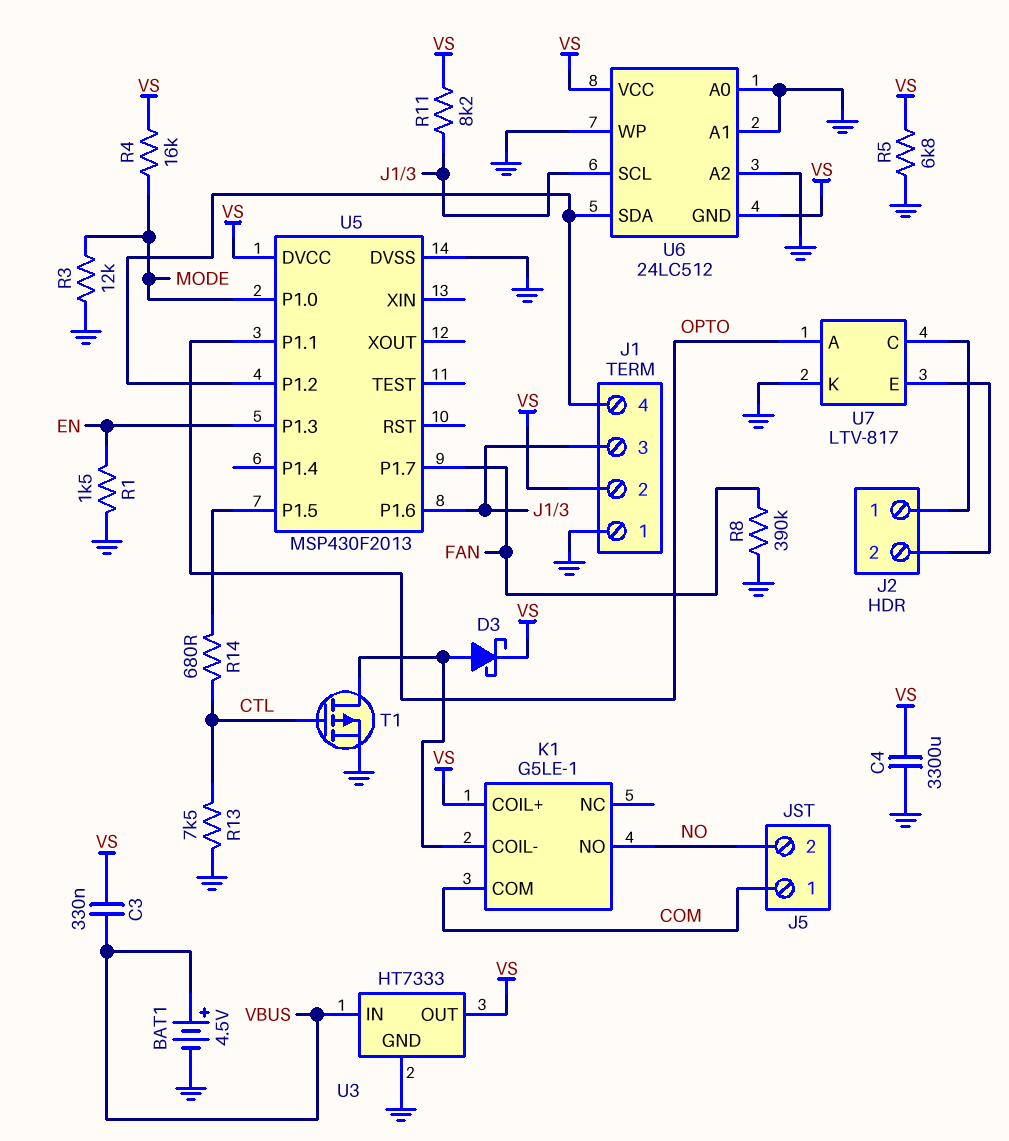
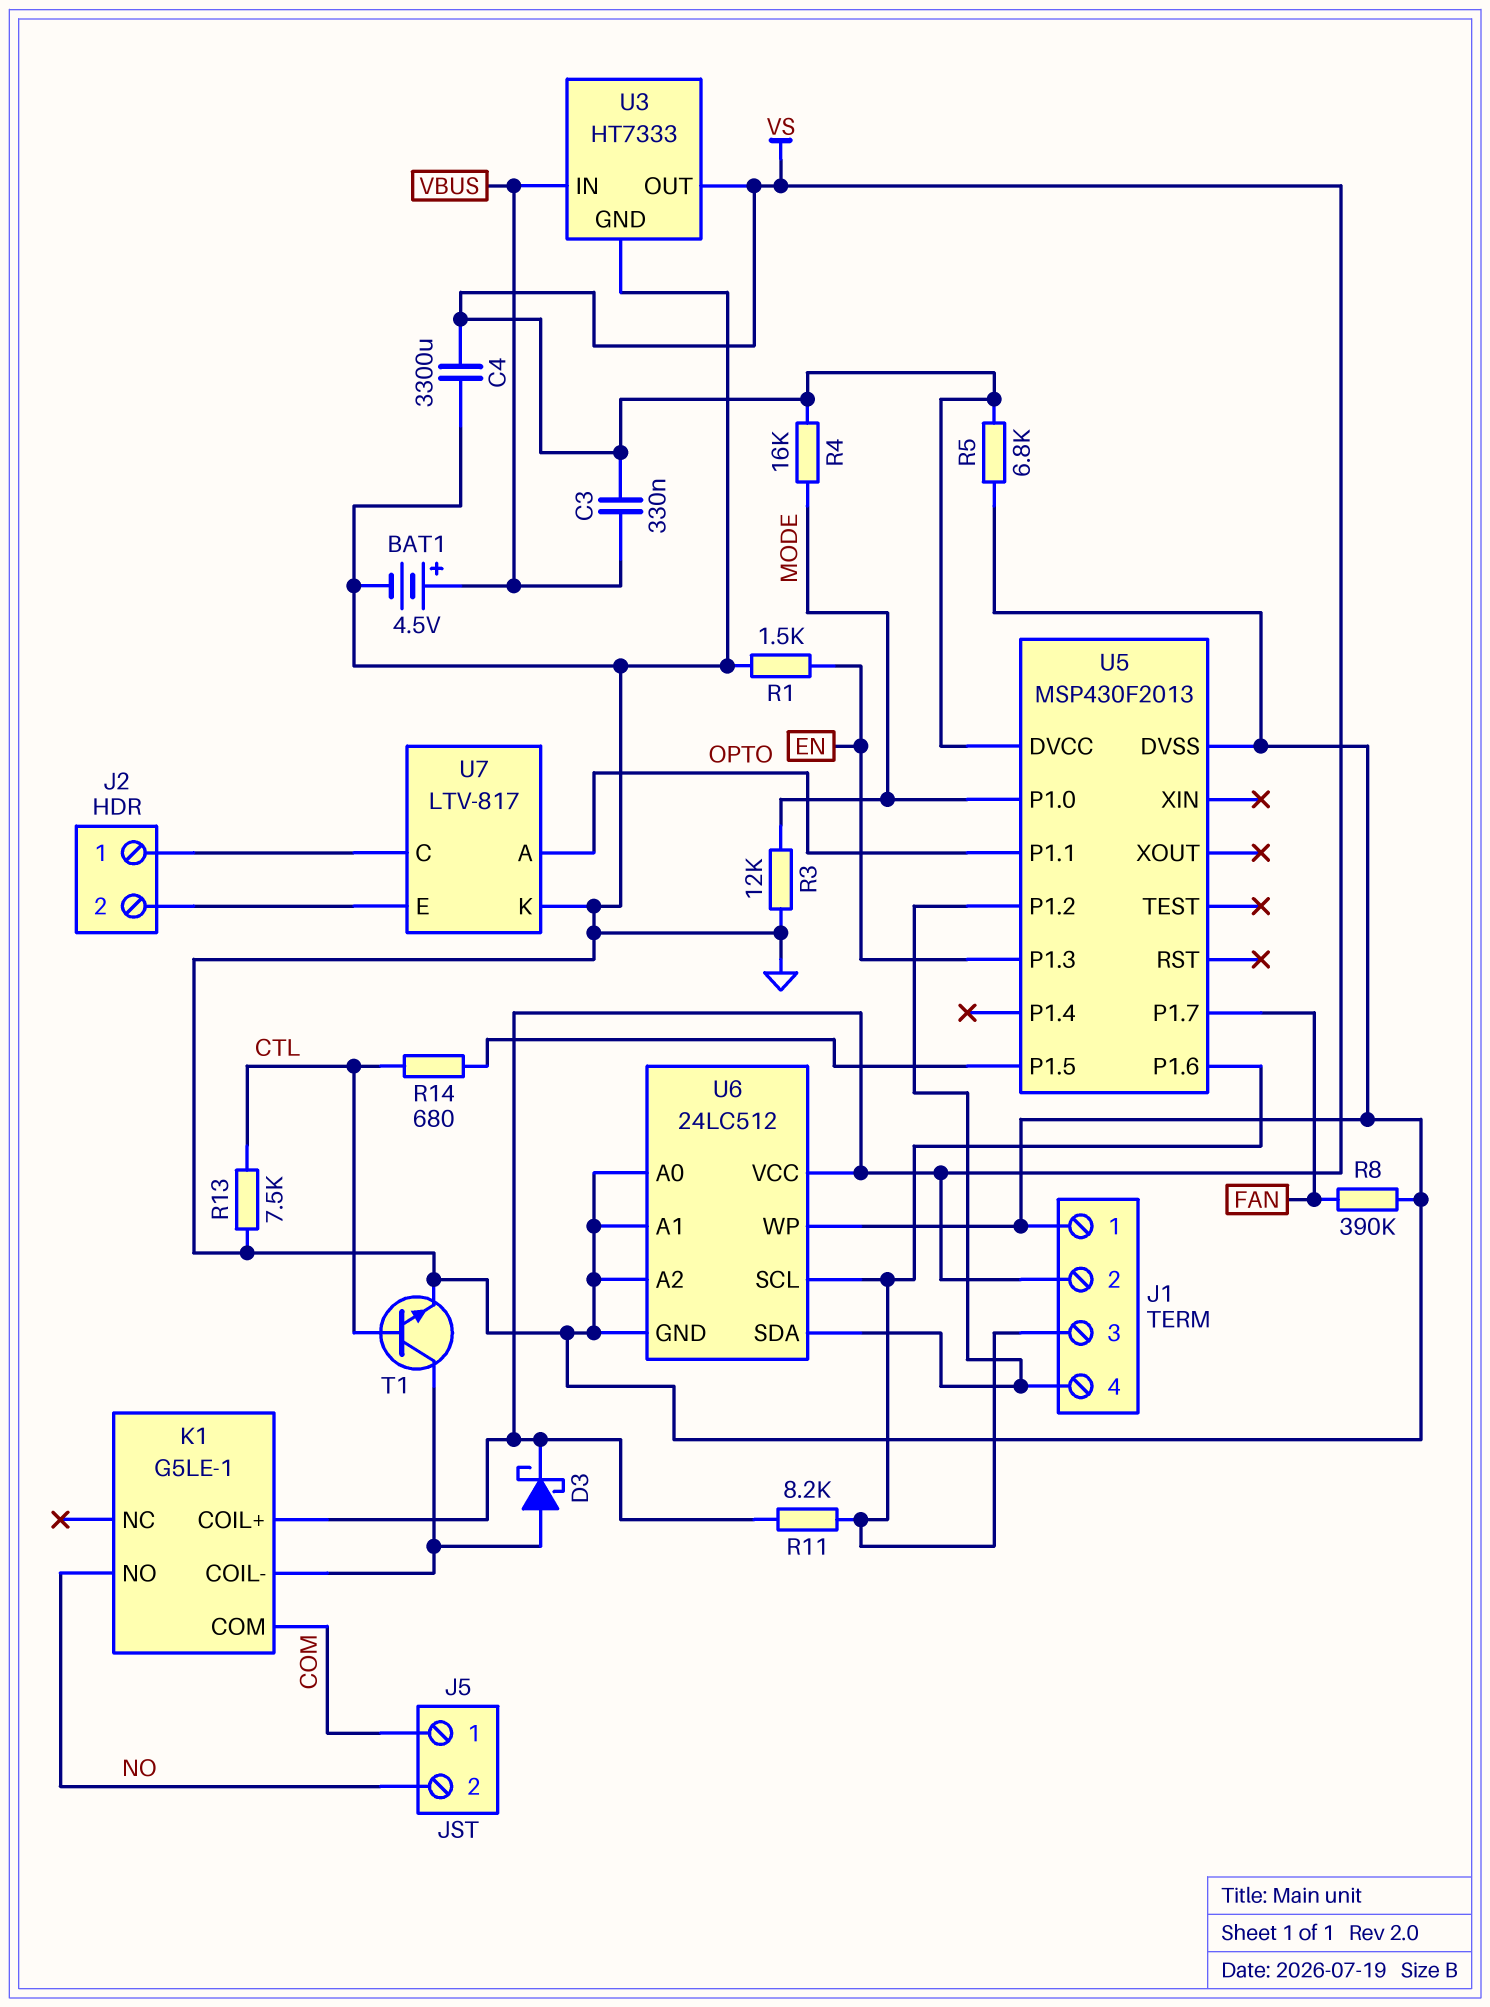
T1: PMOS (G CTL, D K1/COIL-, S GND) -> NPN (B CTL, C K1/COIL-, E GND)
U6 pin GND: VS -> GND

